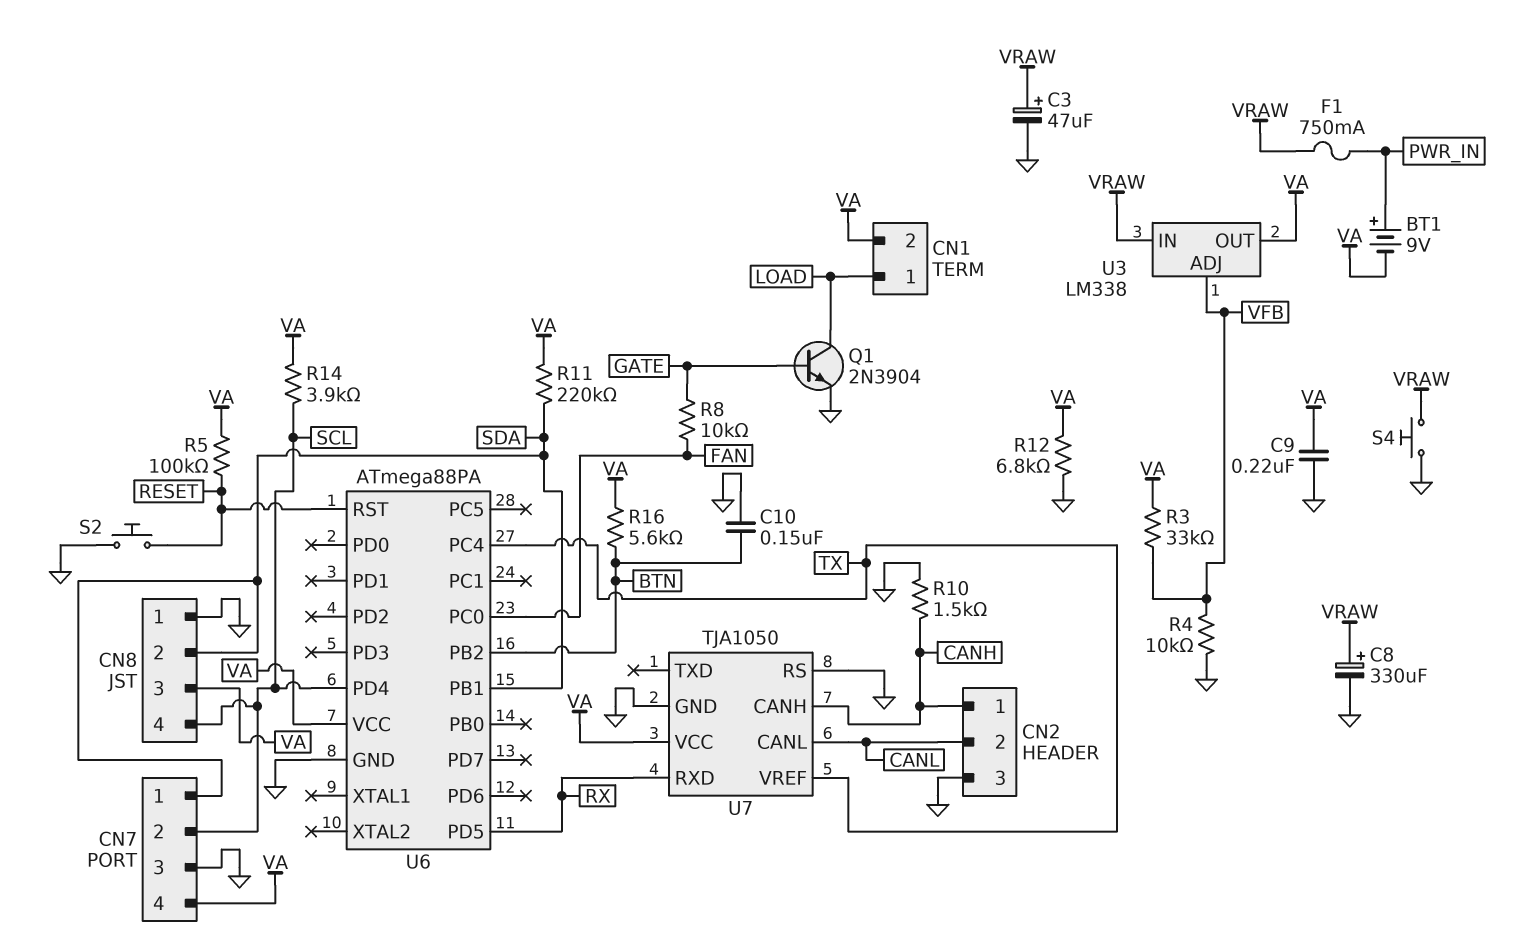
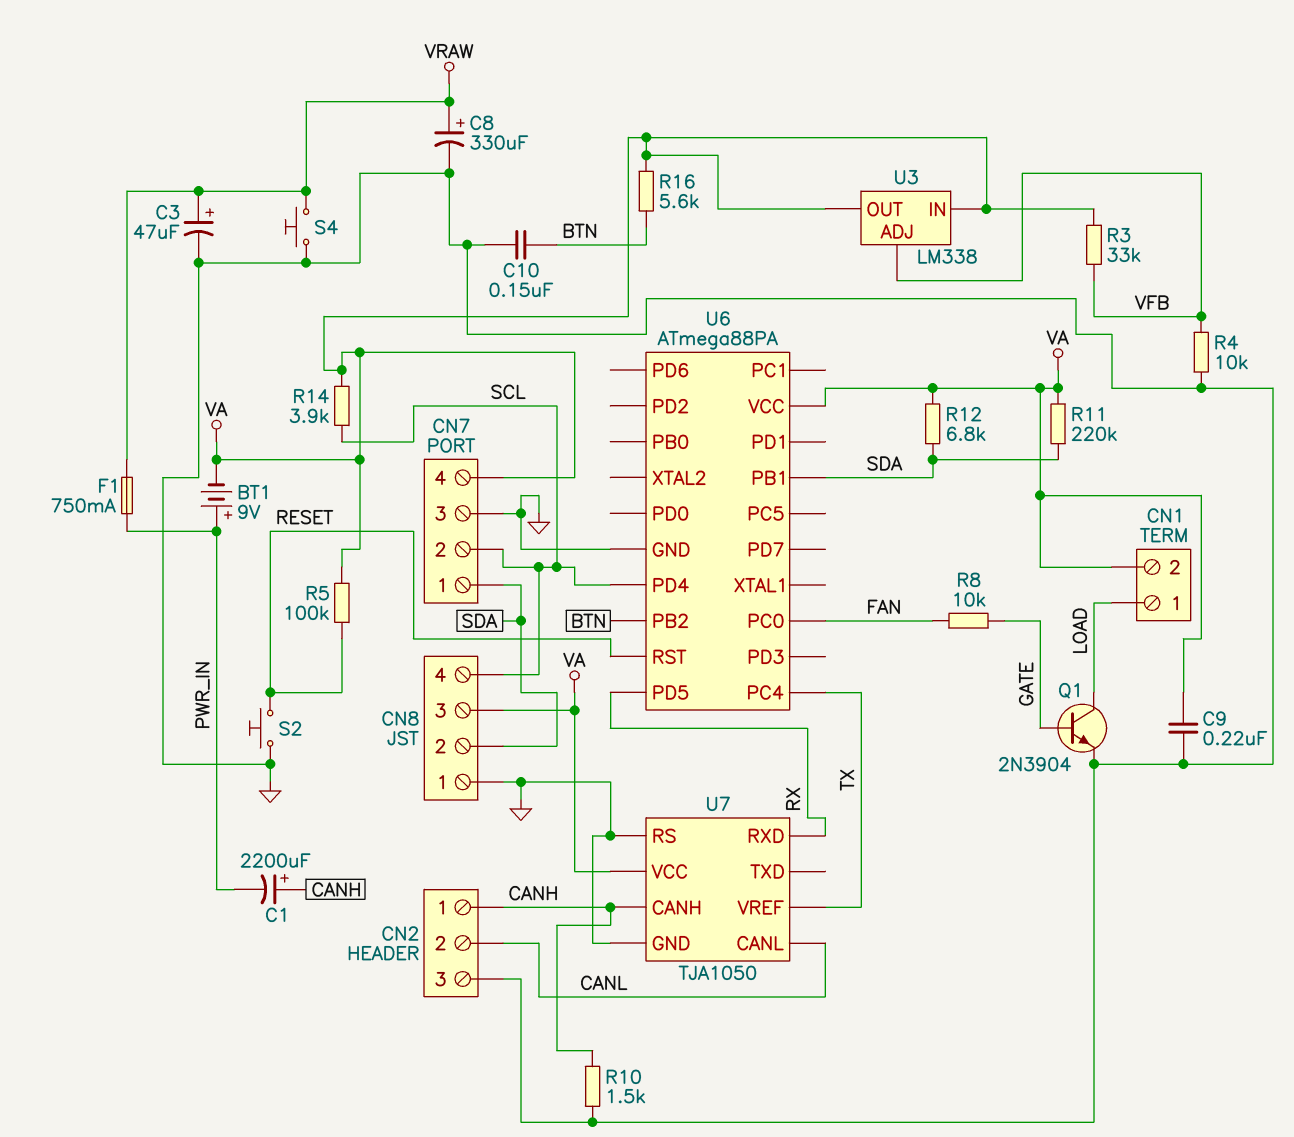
C1: none -> 2200uF (plus CANH, minus PWR_IN)
R12: 6.8k (GND, VA) -> 6.8k (SDA, VA)
U3 pin IN: VRAW -> VA

